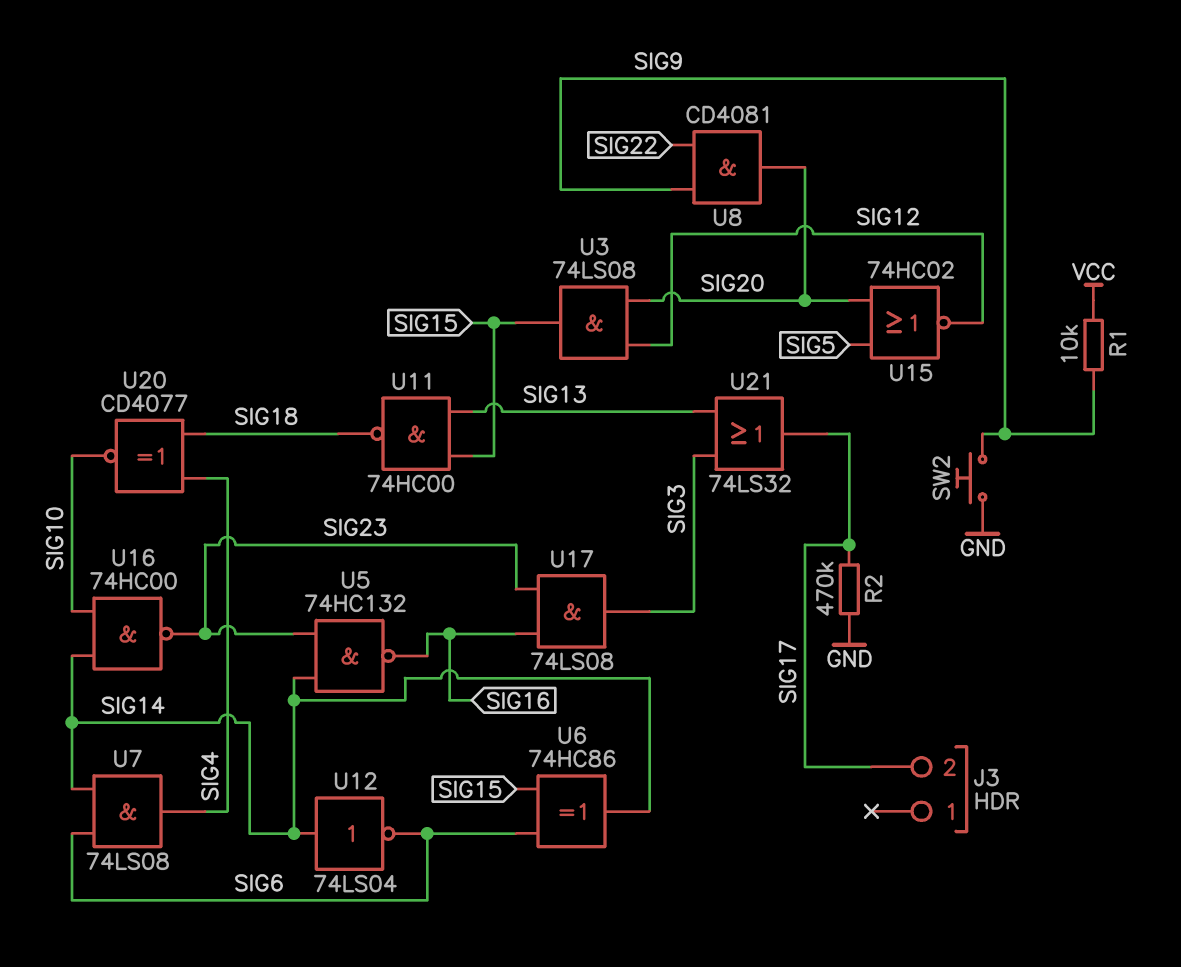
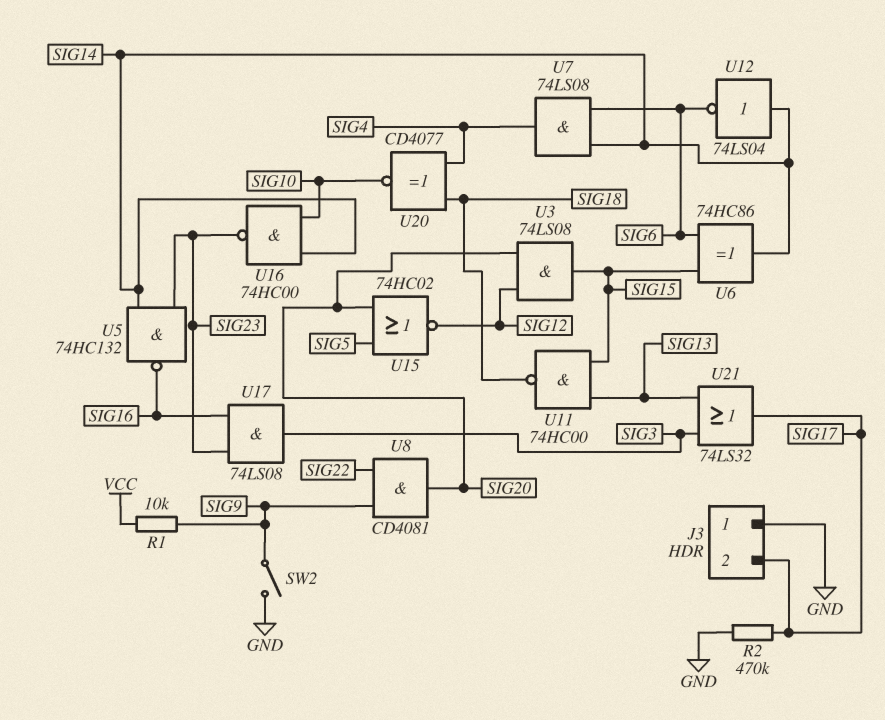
J3 pin 1: none -> GND
SW2: button (GND, SIG9) -> switch (GND, SIG9)

